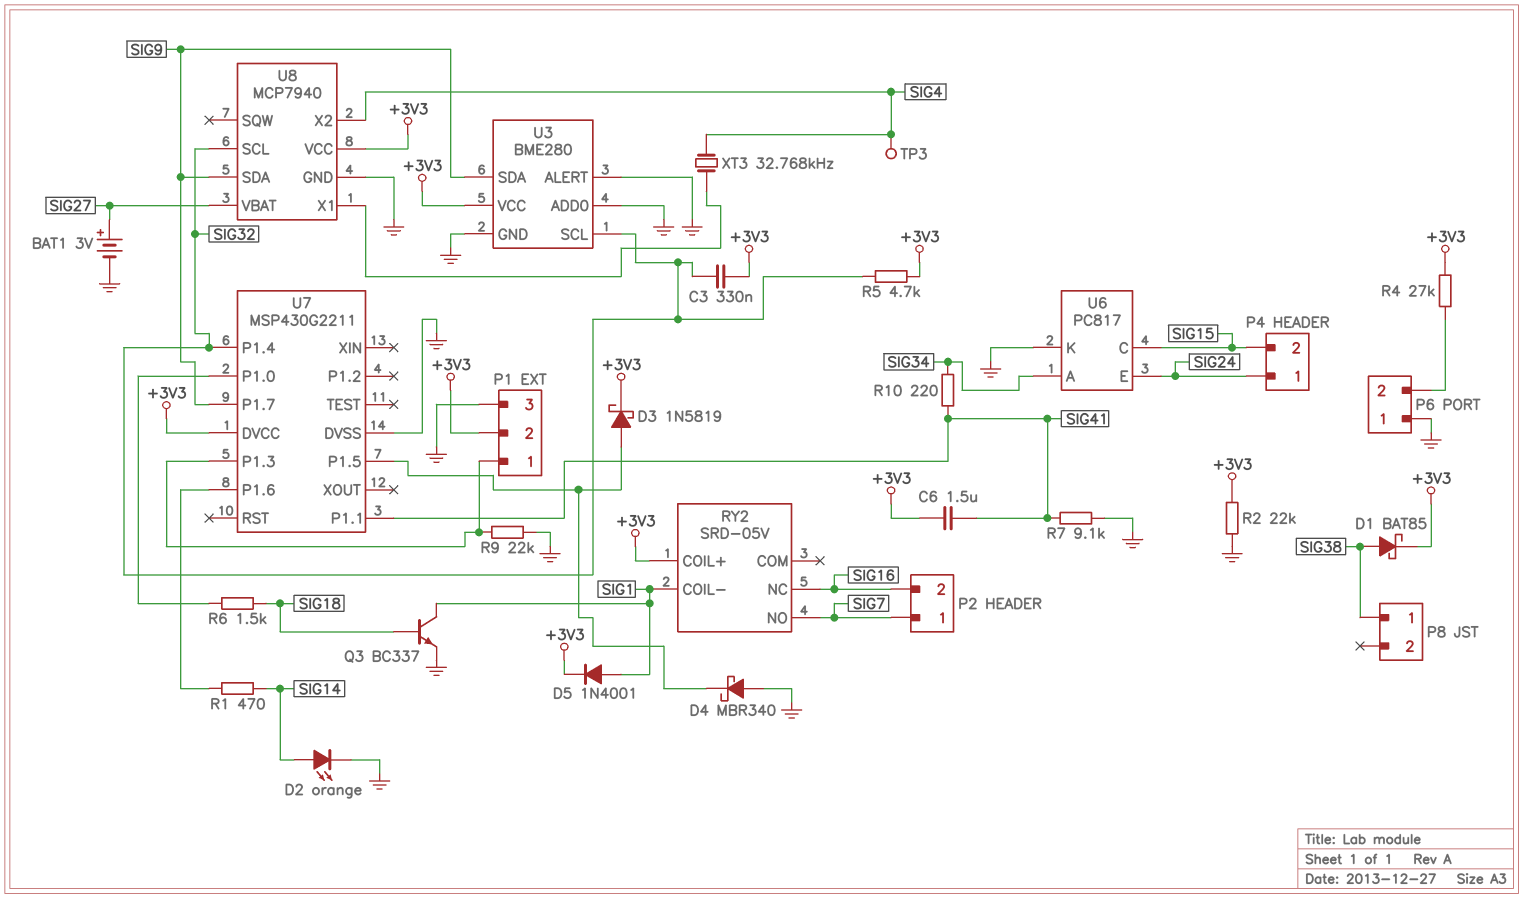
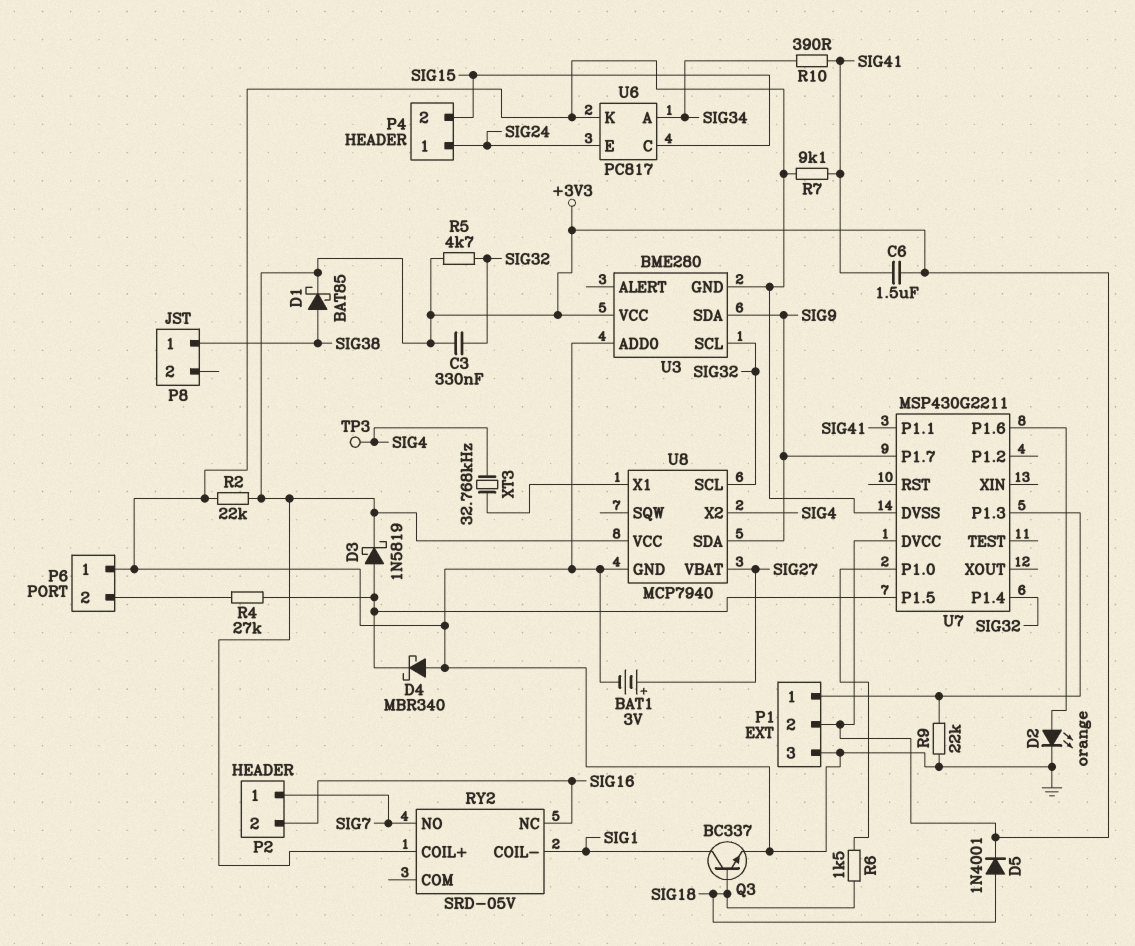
D2: LED orange (A SIG14, K GND) -> LED orange (A U7/P1.6, K GND)
D5: diode 1N4001 (A SIG1, K +3V3) -> diode 1N4001 (A SIG18, K +3V3)
R1: 470 (SIG14, U7/P1.6) -> none
R4: 27k (+3V3, P6/2) -> 27k (P6/2, U7/P1.5)
R10: 220 (SIG34, SIG41) -> 390 (SIG34, SIG41)
U3 pin ALERT: GND -> none

